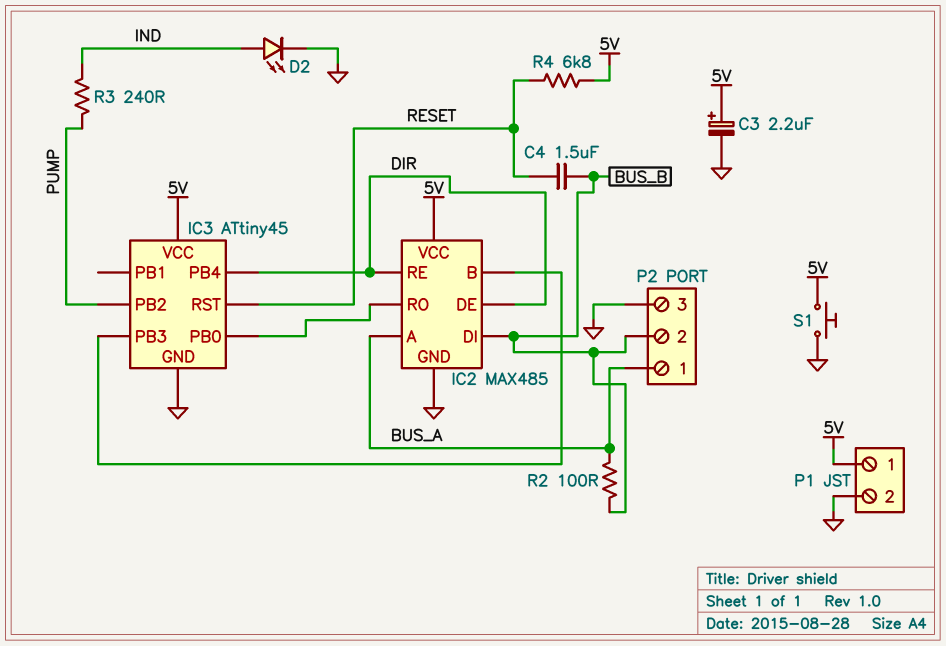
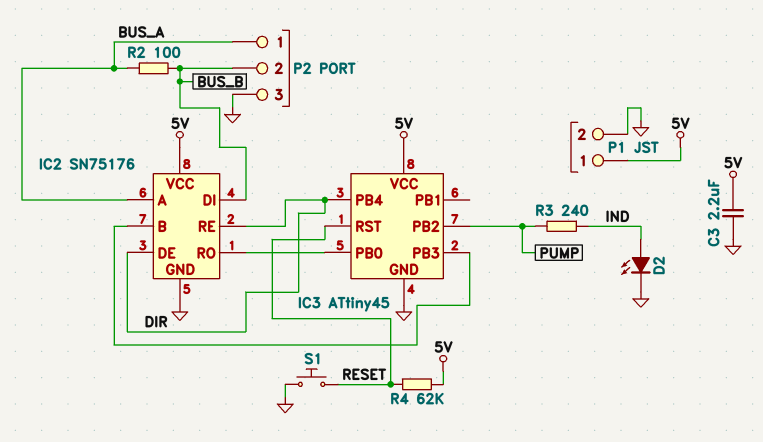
C3: 2.2uF (plus 5V, minus GND) -> 2.2uF (5V, GND)
C4: 1.5uF (BUS_B, RESET) -> none
IC2: MAX485 -> SN75176
R4: 6.8k (5V, RESET) -> 62k (5V, RESET)
S1: button (5V, GND) -> button (GND, RESET)

